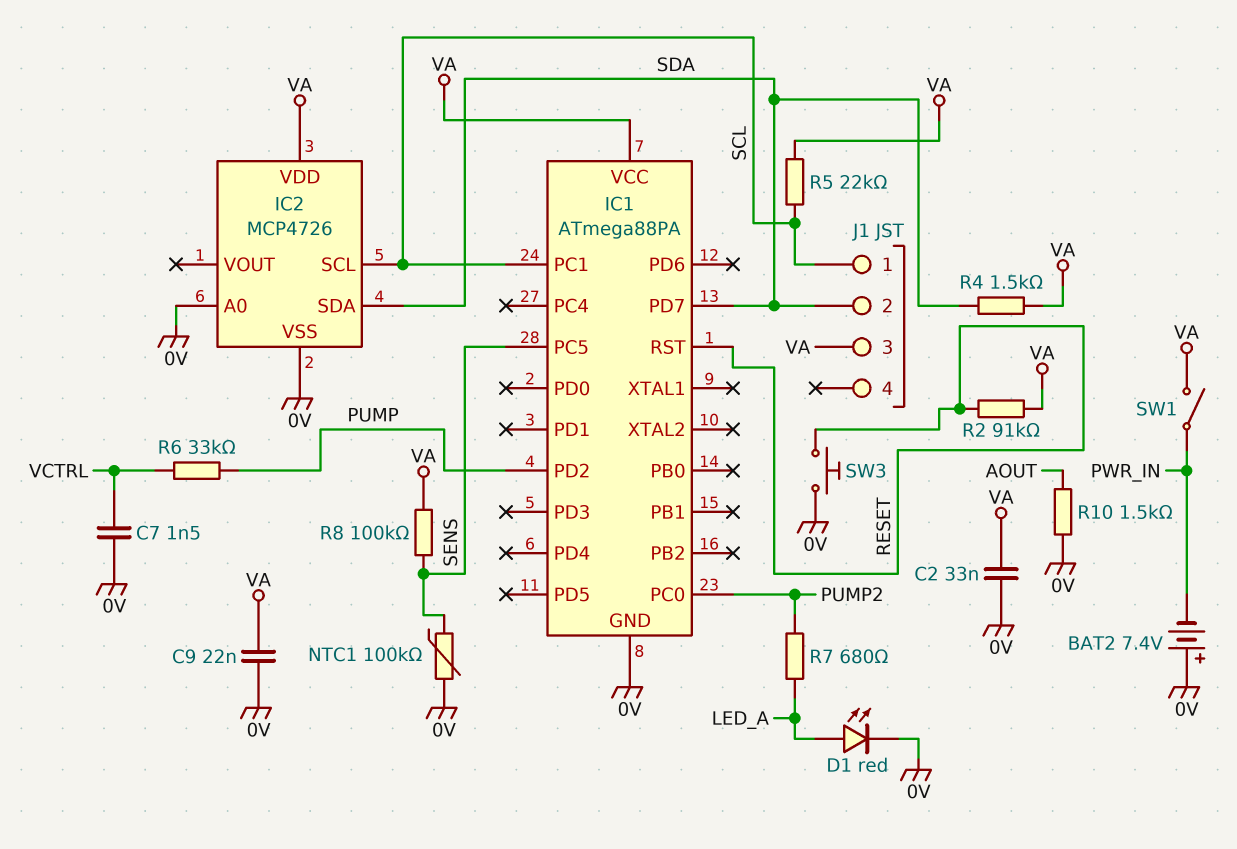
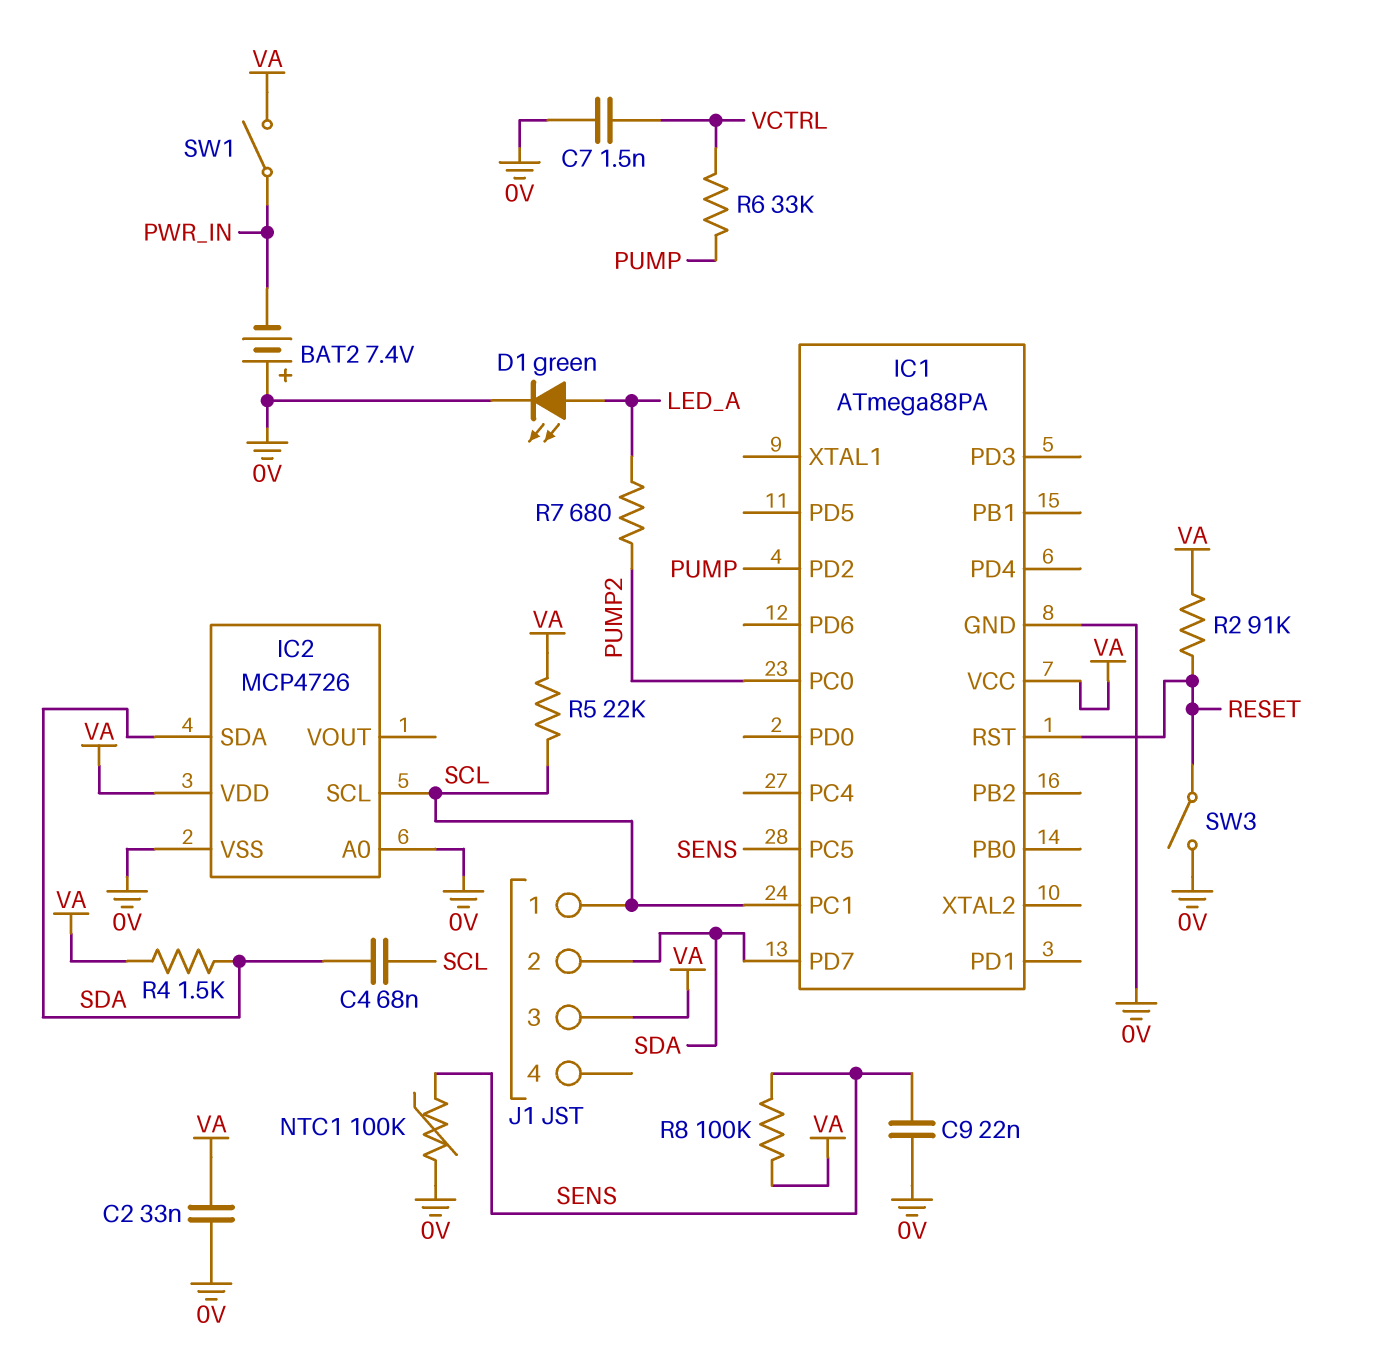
C4: none -> 68nF (SCL, SDA)
C9: 22nF (0V, VA) -> 22nF (0V, SENS)
D1: LED red (A LED_A, K 0V) -> LED green (A LED_A, K 0V)
R10: 1.5k (0V, AOUT) -> none
SW3: button (0V, RESET) -> switch (0V, RESET)

